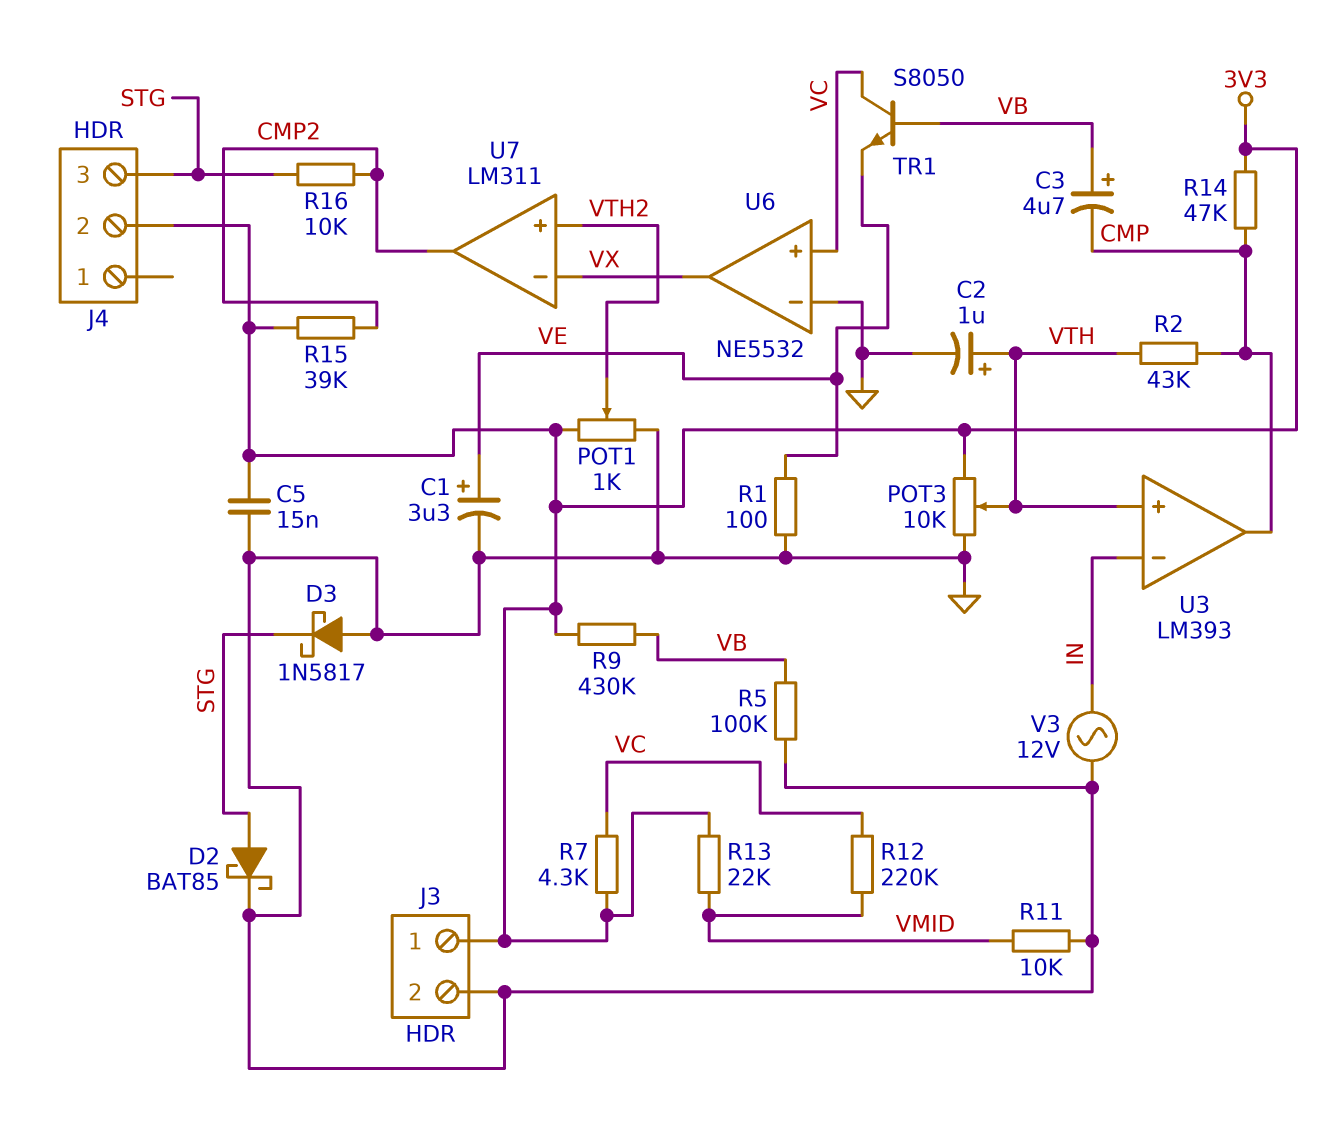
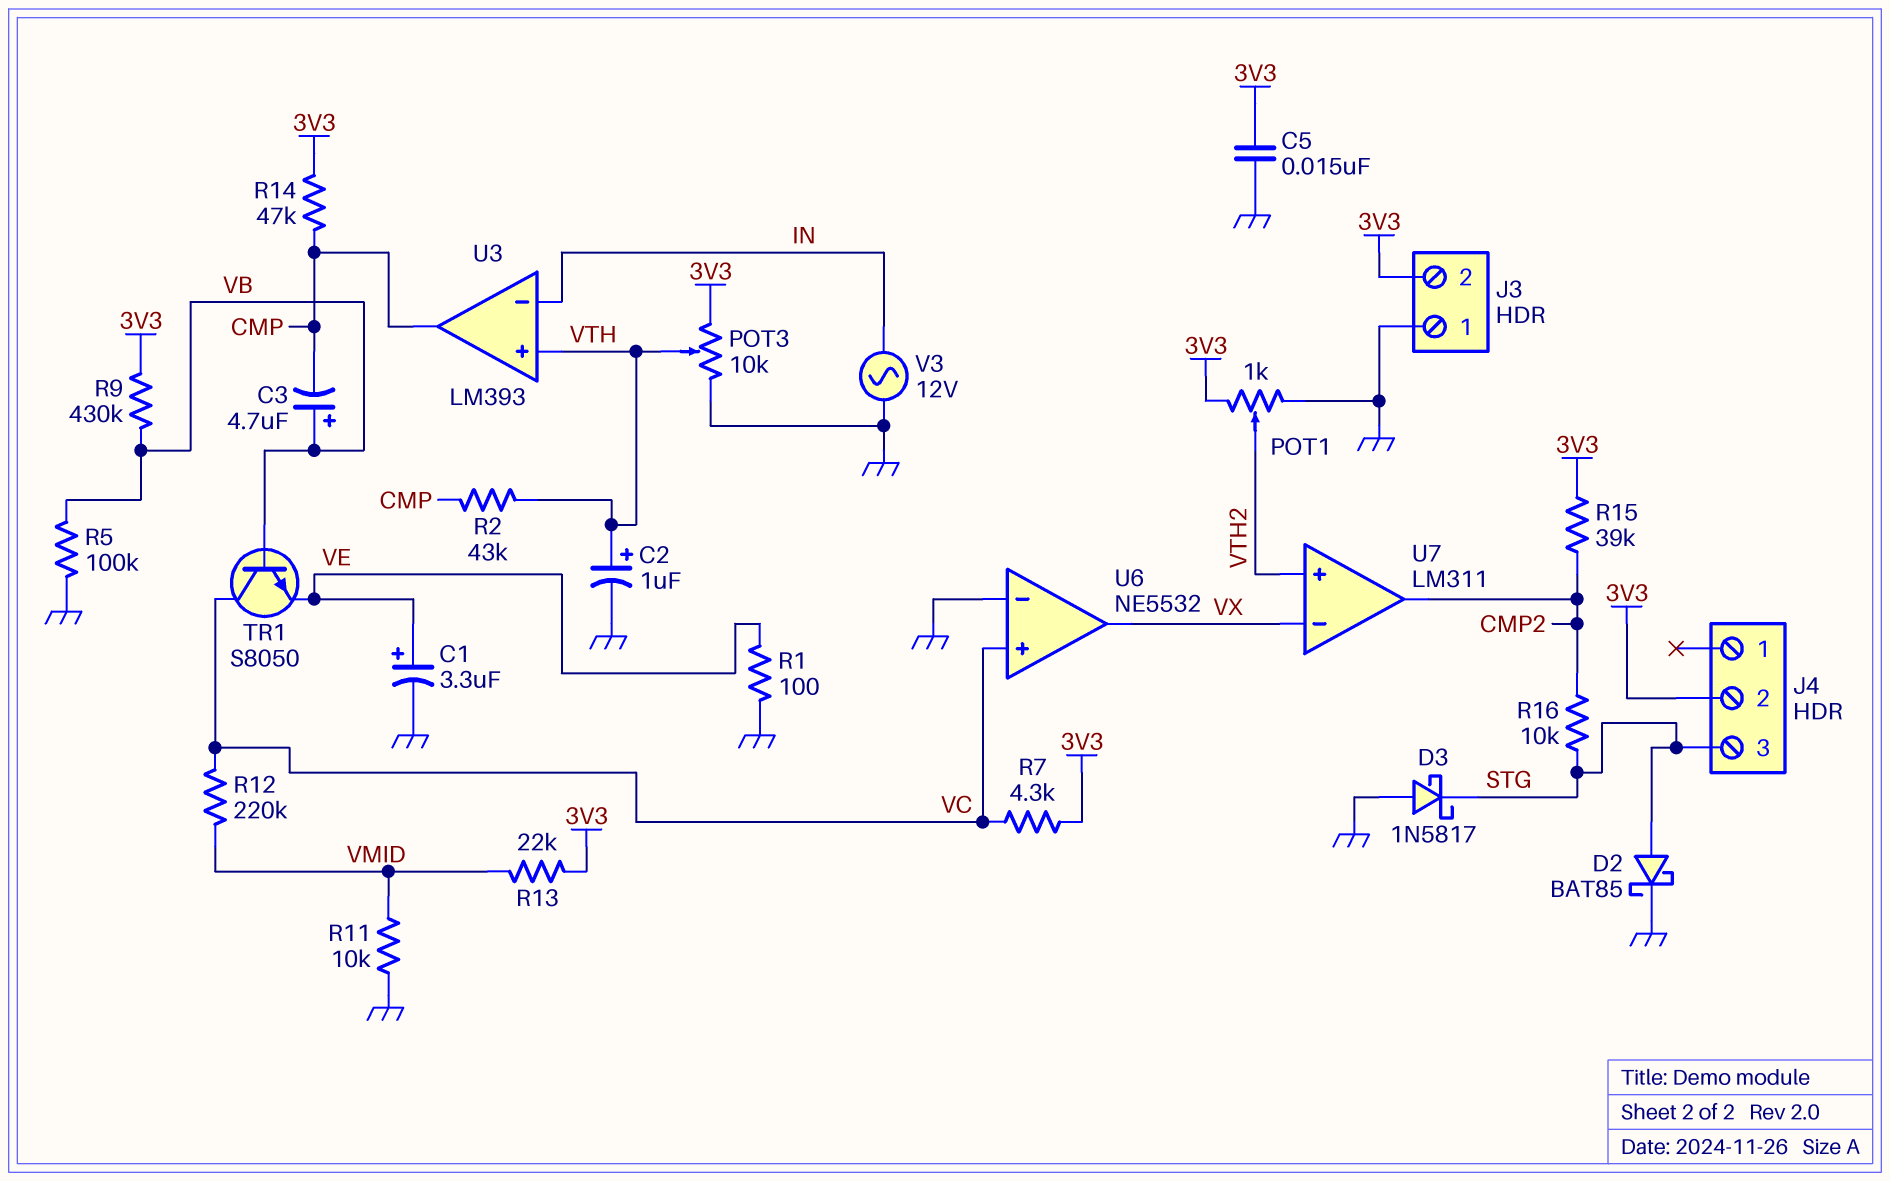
J3 pin 1: 3V3 -> GND
J3 pin 2: GND -> 3V3

